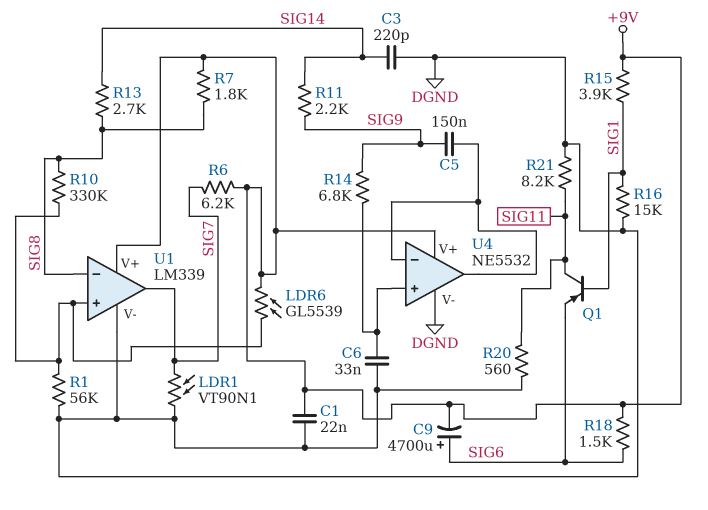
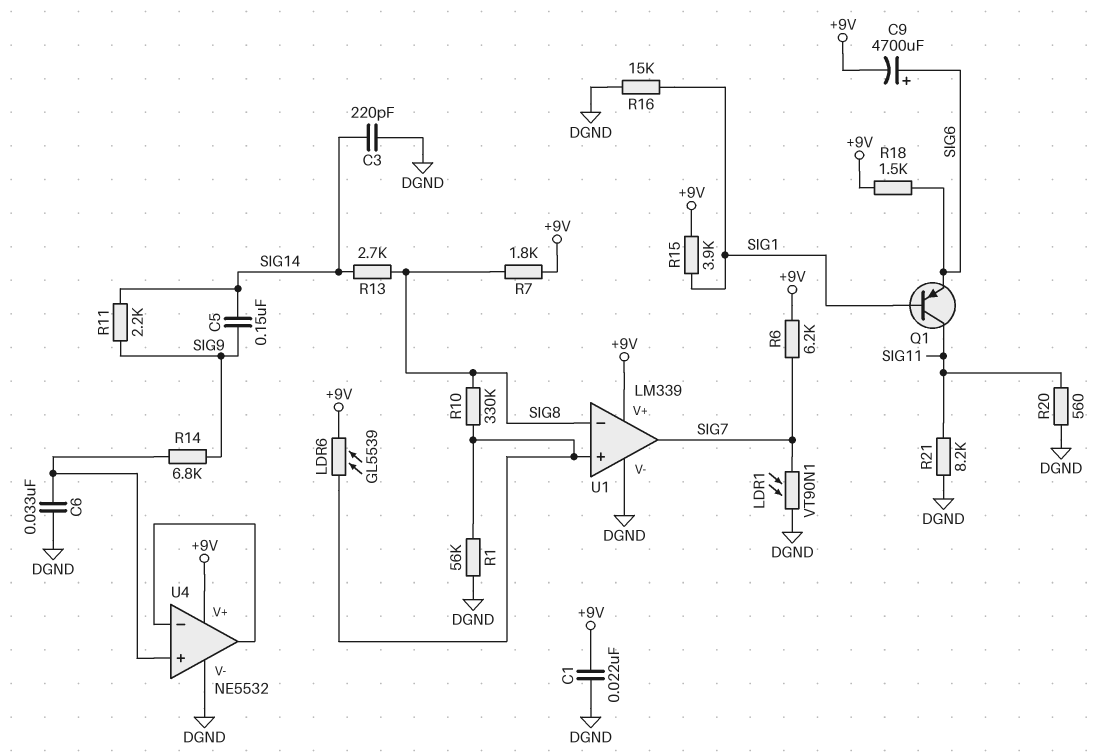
C5: 150nF (SIG9, U4/in-) -> 150nF (SIG9, SIG14)

